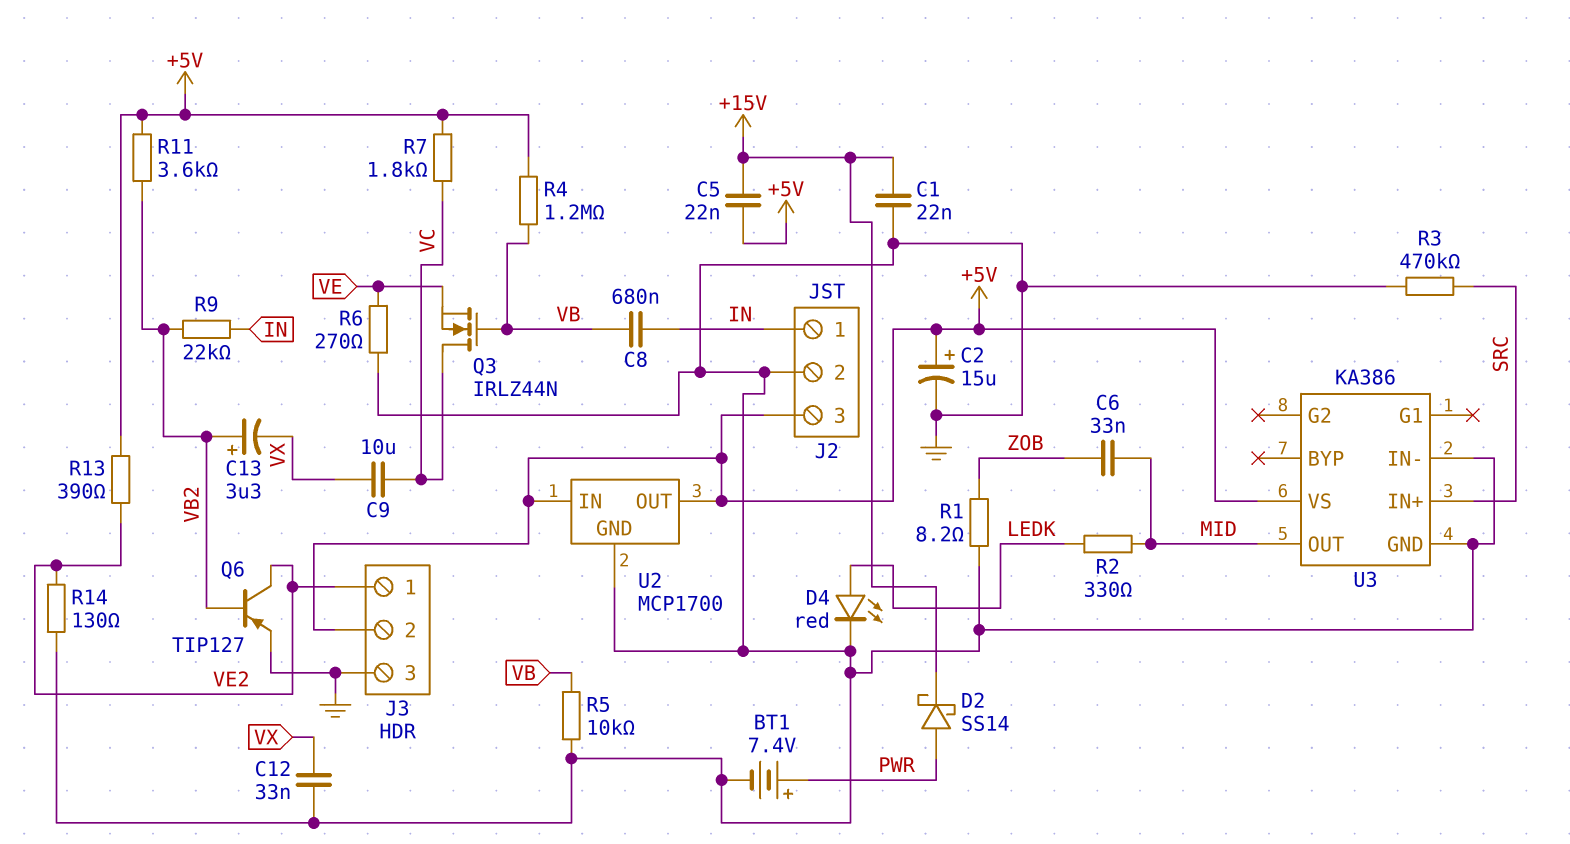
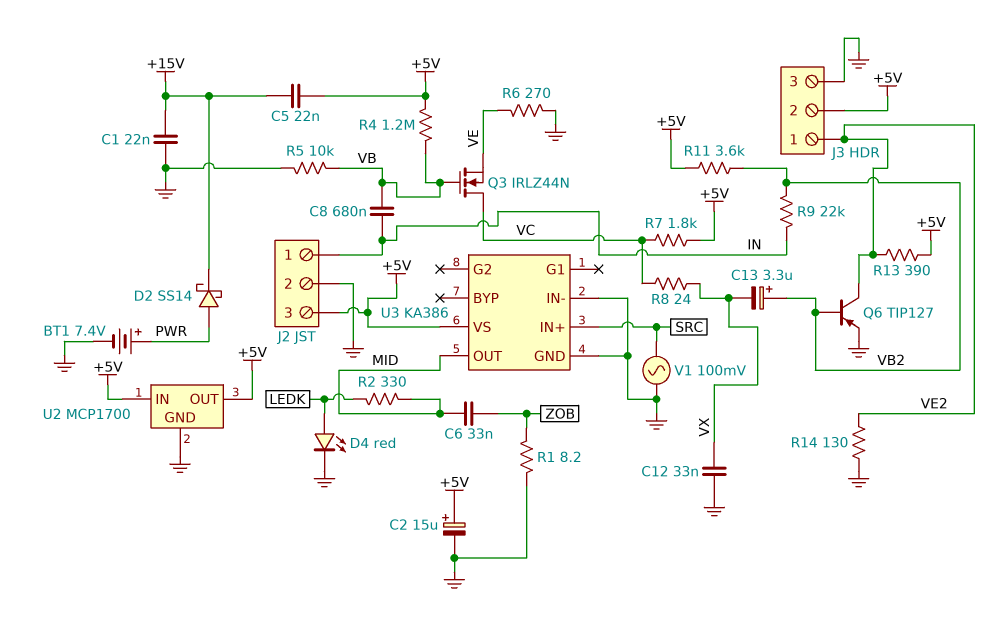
C9: 10uF (VC, VX) -> none
R3: 470k (GND, SRC) -> none
R8: none -> 24 (VC, VX)
V1: none -> AC 100mV (GND, SRC)

